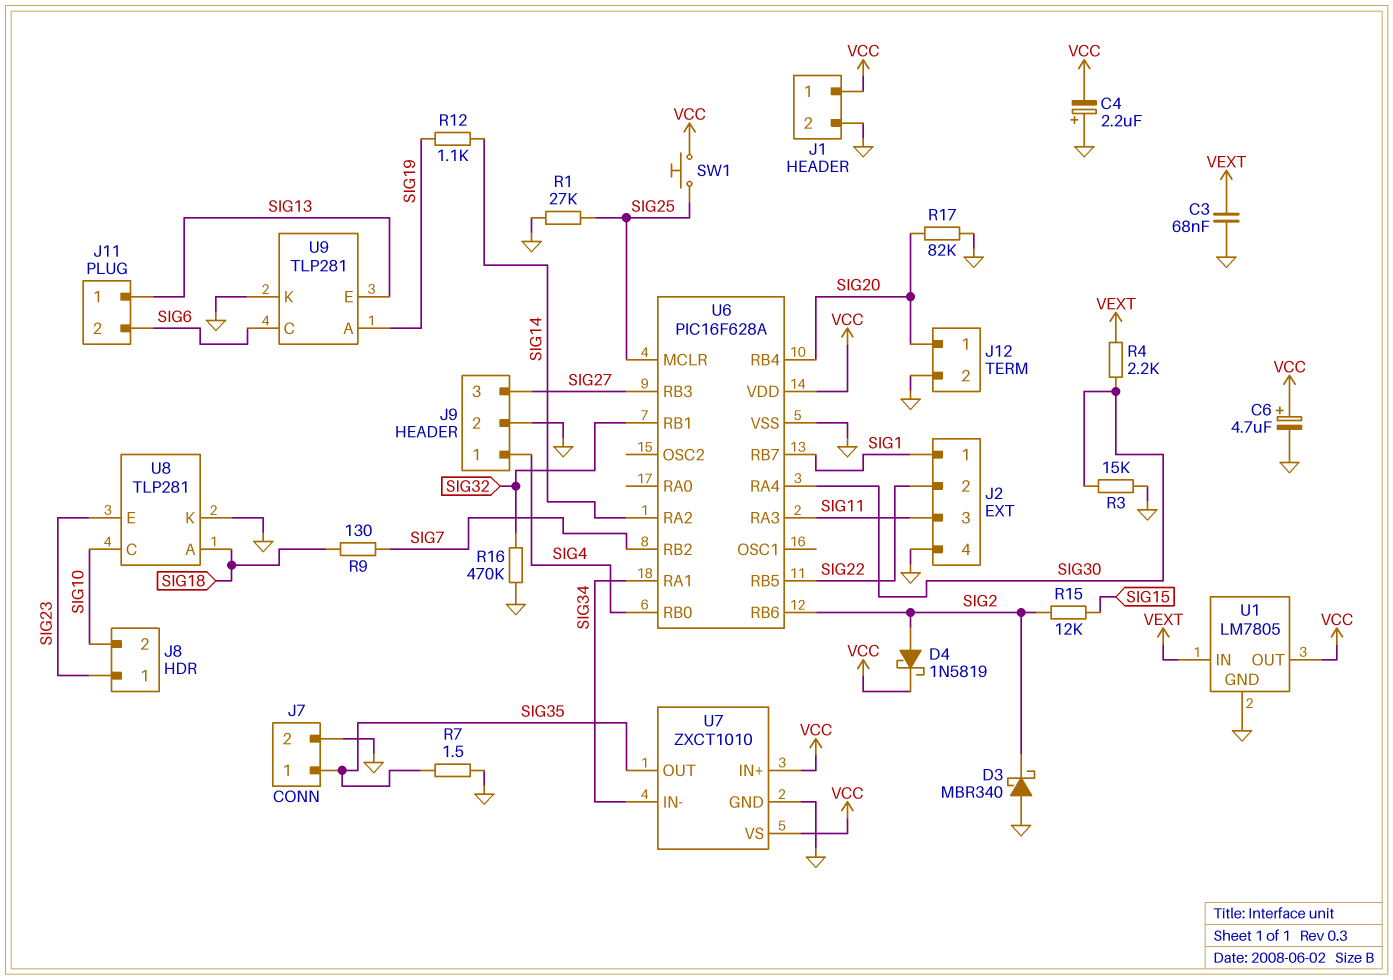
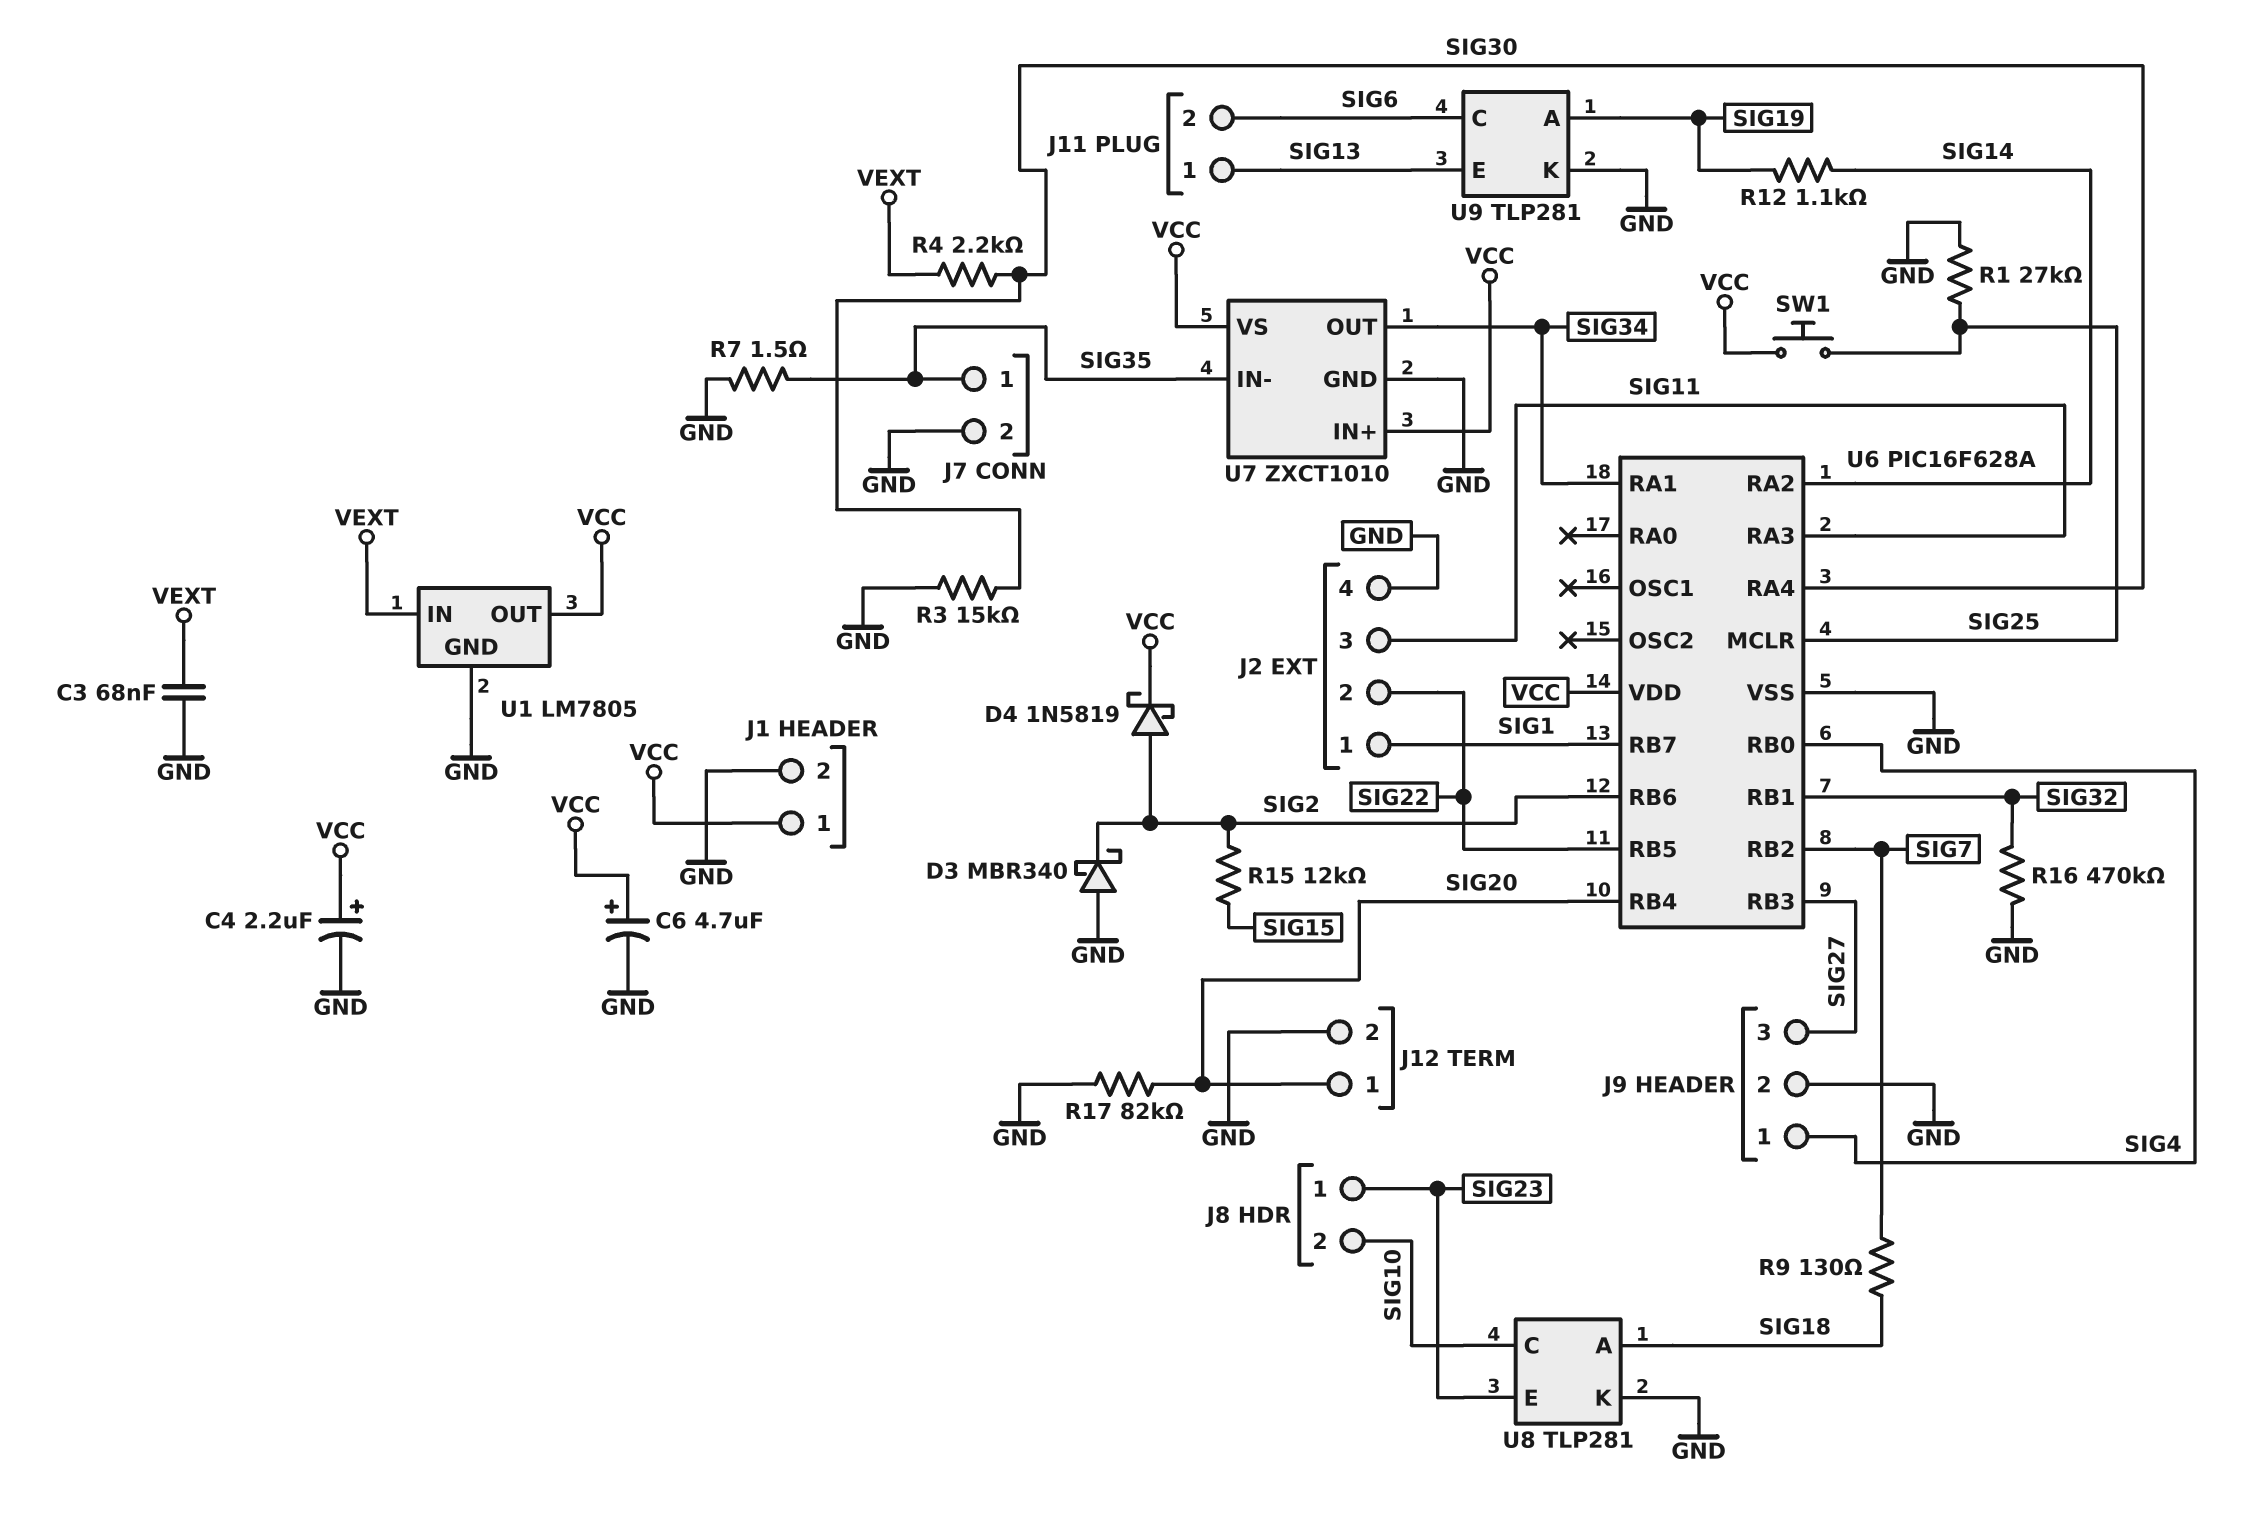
C4: 2.2uF (plus GND, minus VCC) -> 2.2uF (plus VCC, minus GND)
U7 pin IN-: SIG34 -> SIG35
U7 pin OUT: SIG35 -> SIG34

